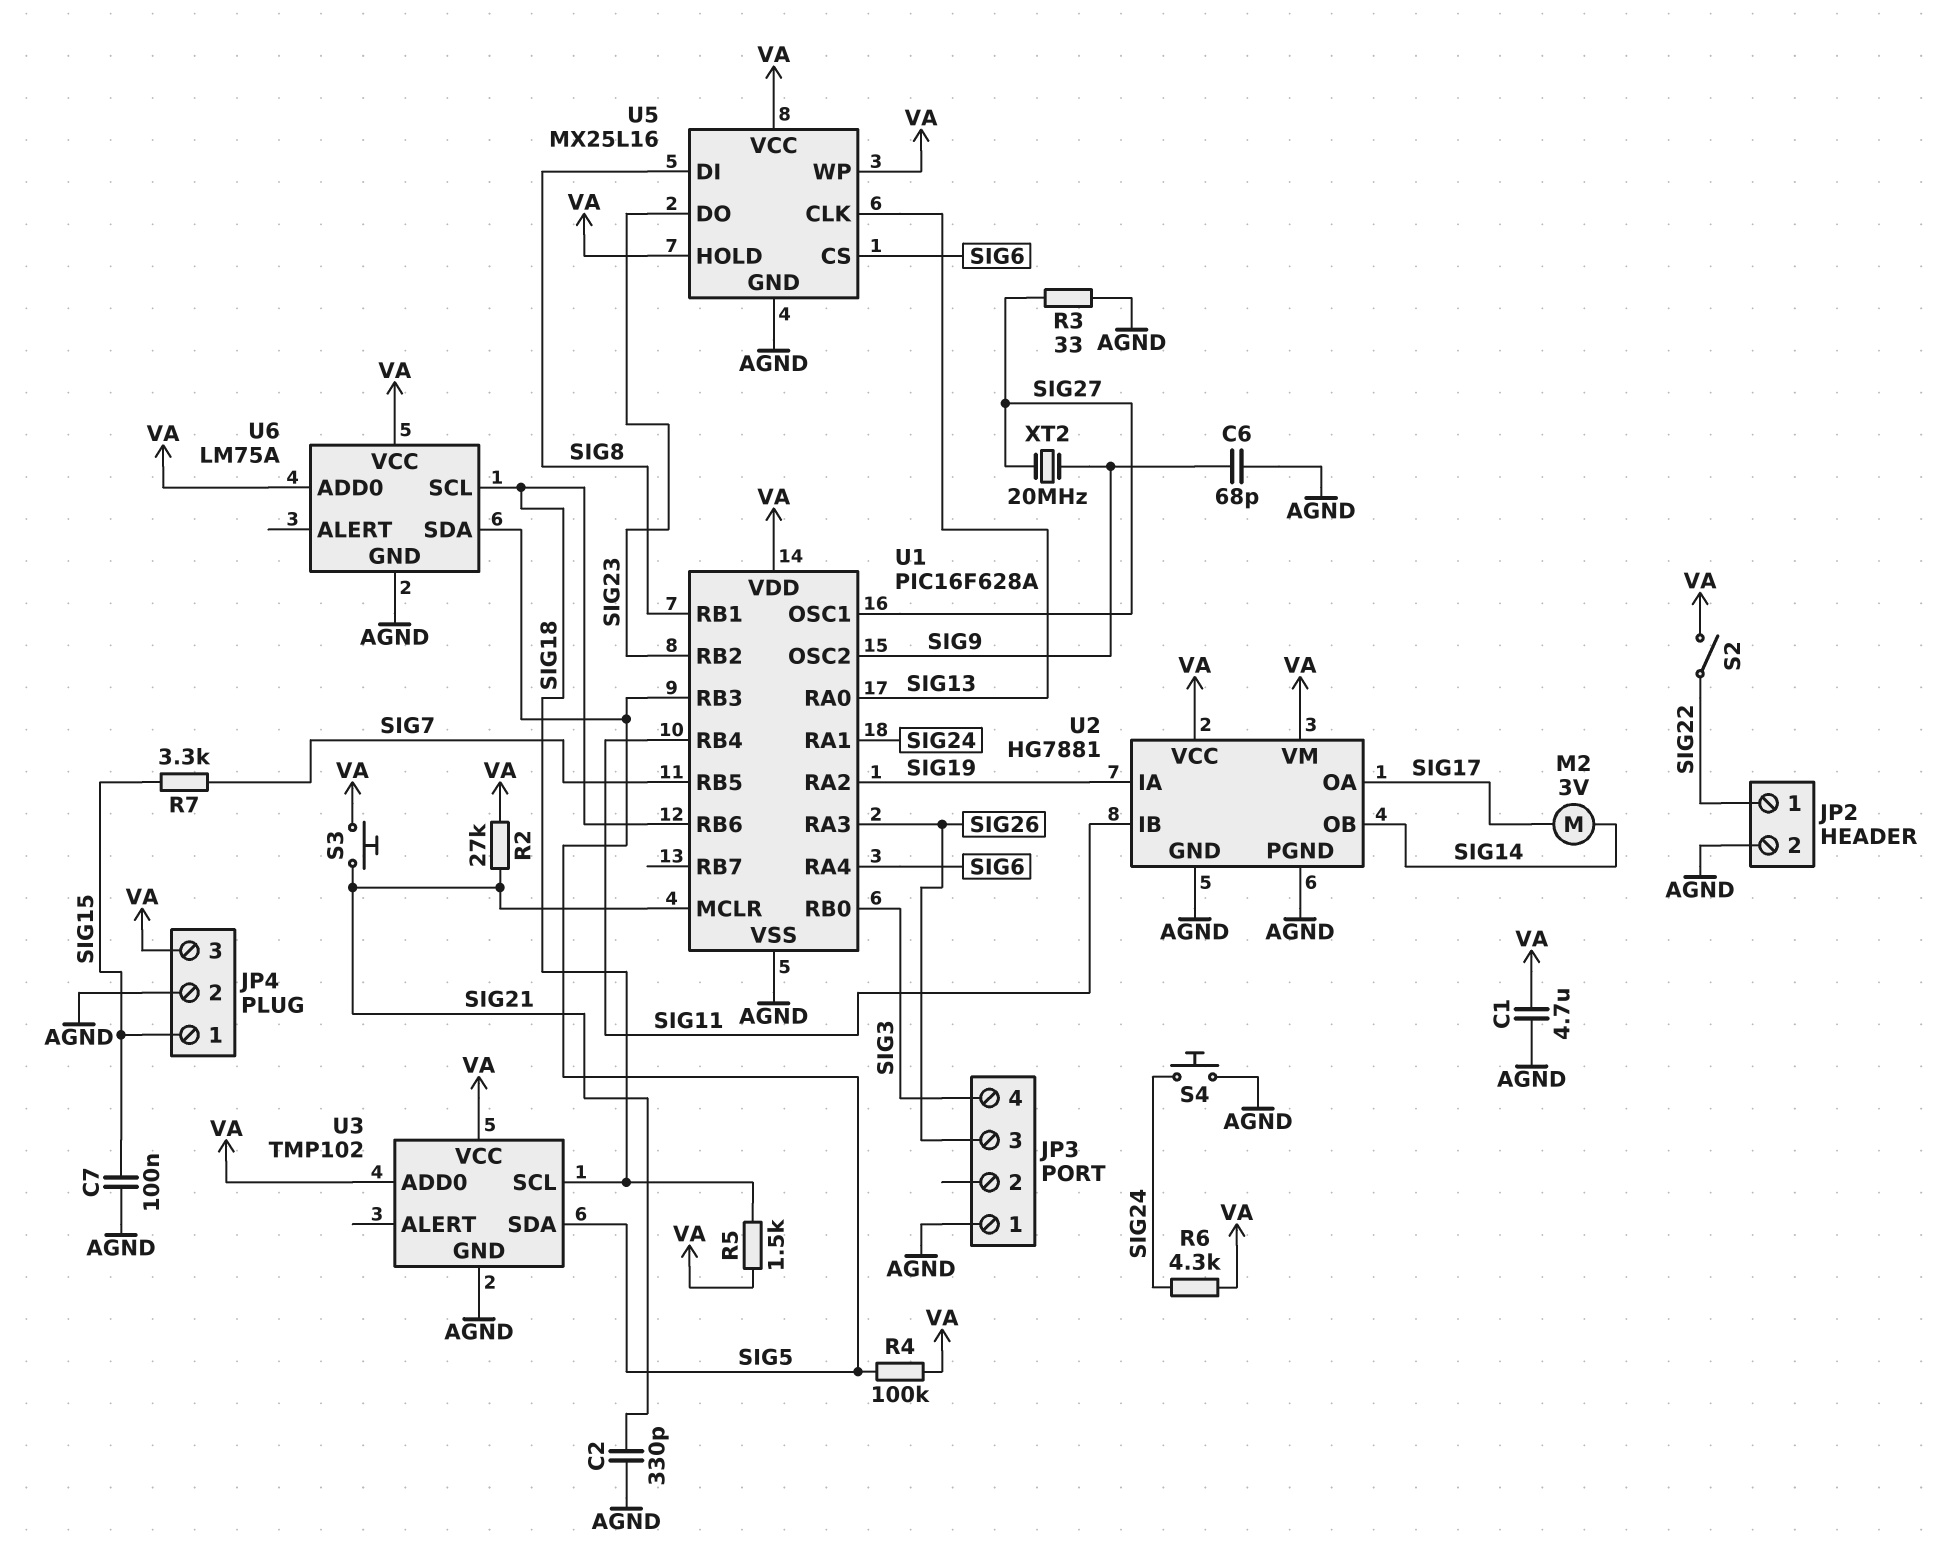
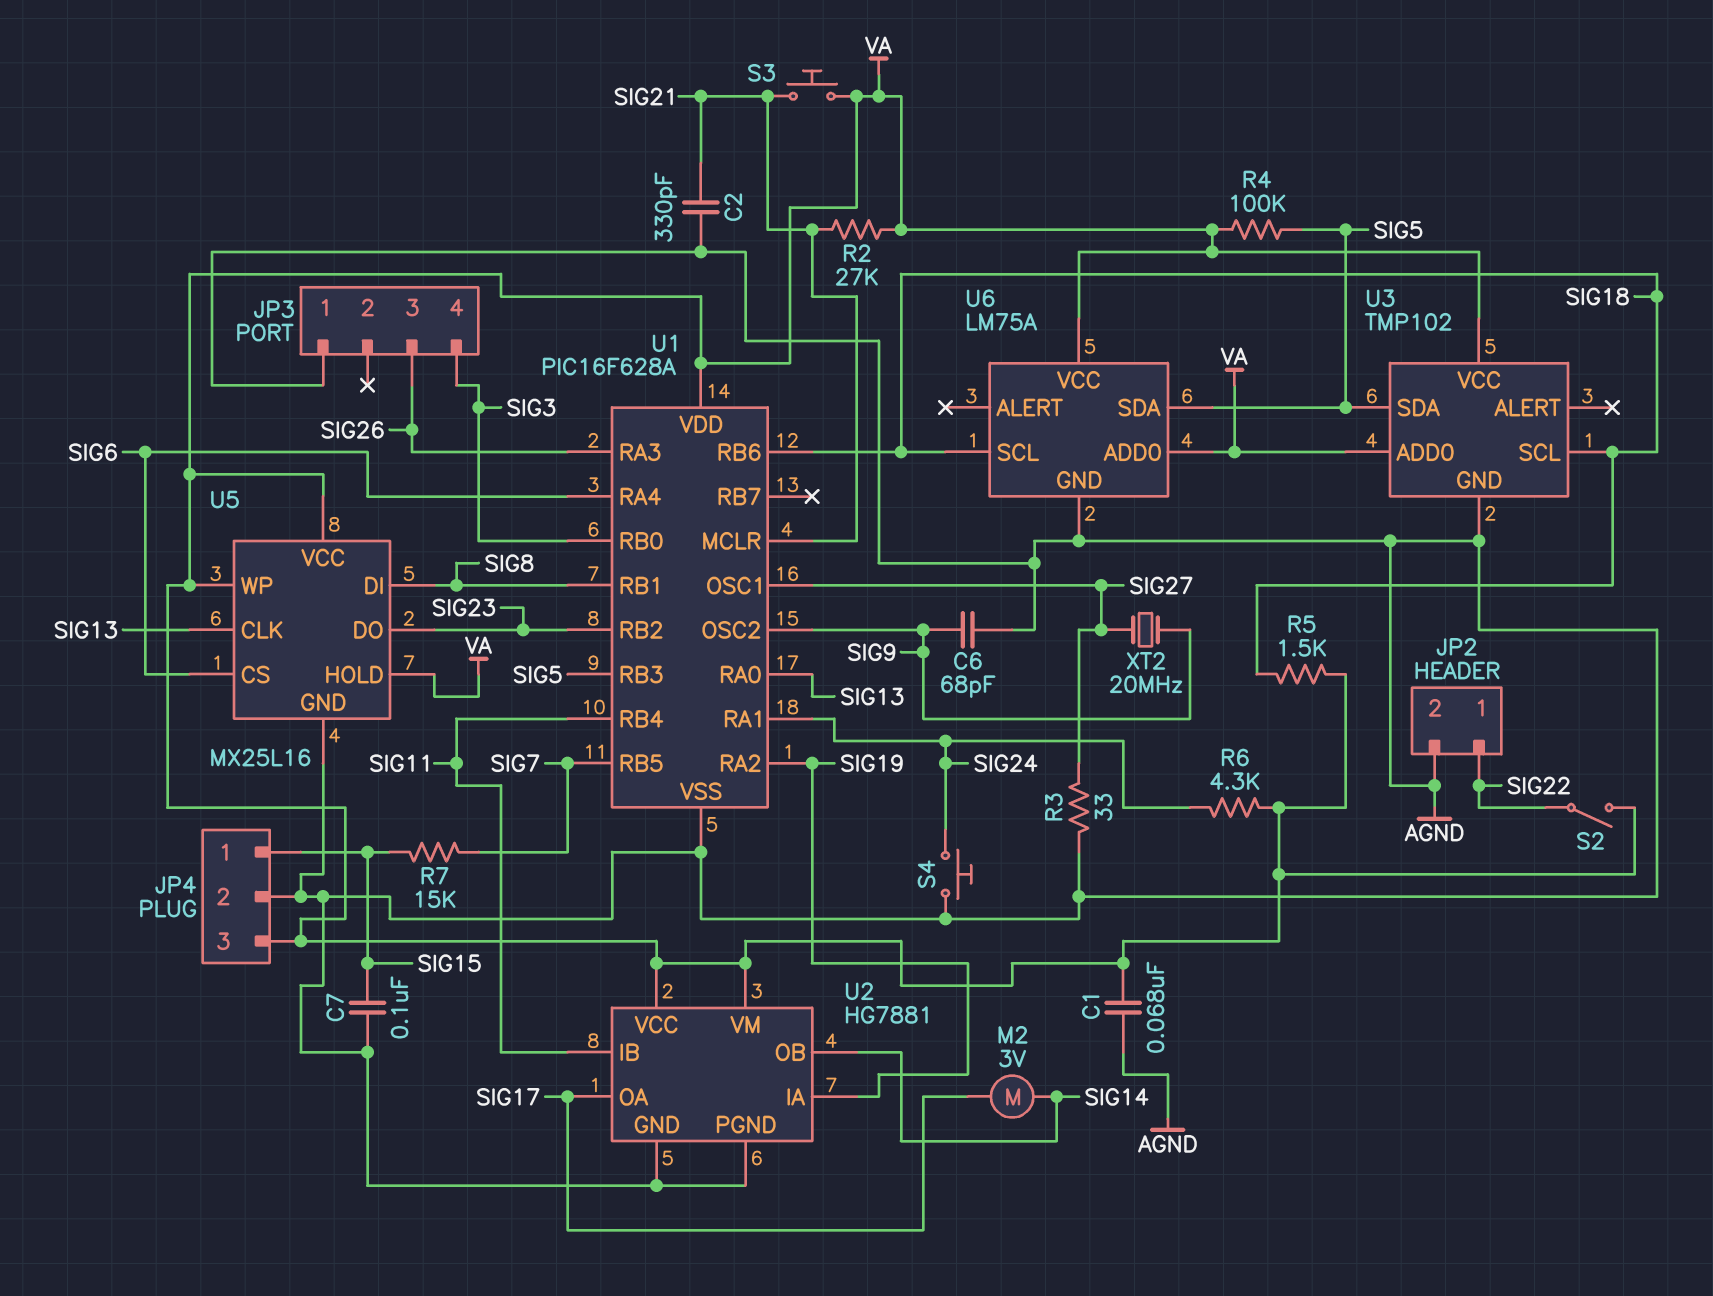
C1: 4.7uF (AGND, VA) -> 68nF (AGND, VA)
R7: 3.3k (SIG7, SIG15) -> 15k (SIG7, SIG15)

